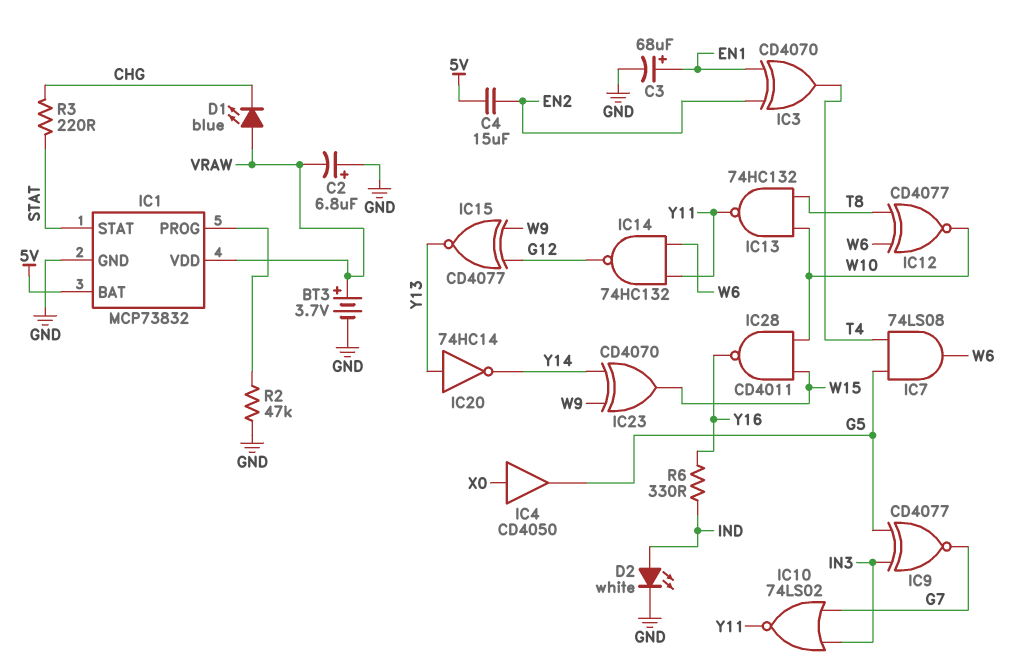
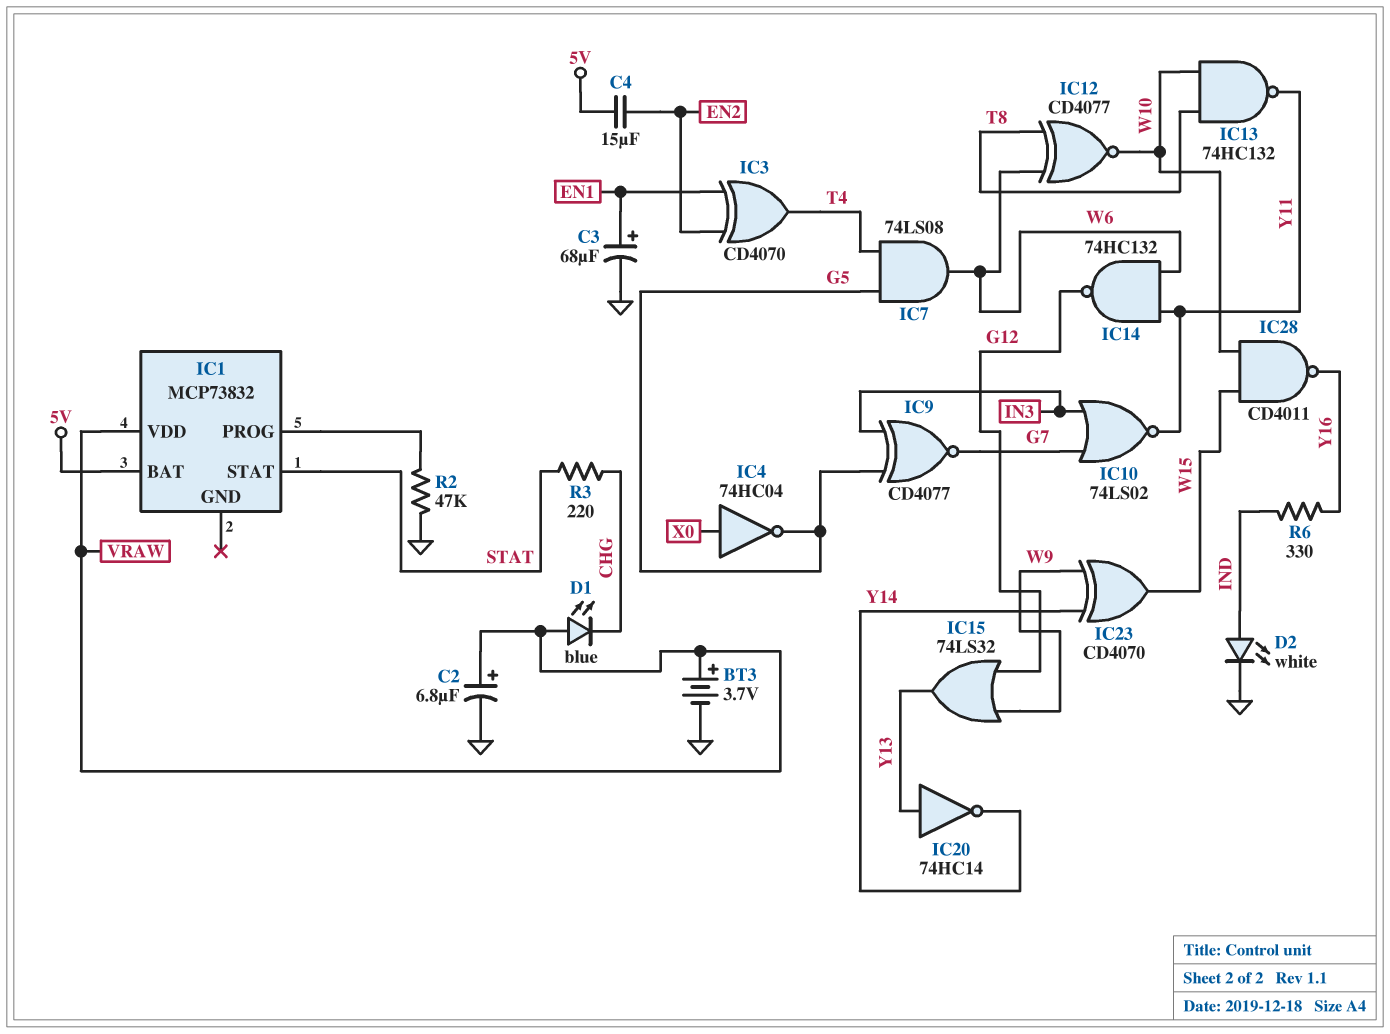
C2: 6.8uF (plus GND, minus VRAW) -> 6.8uF (plus VRAW, minus GND)
IC1 pin GND: GND -> none
IC4: buffer CD4050 (in X0, out G5) -> NOT 74HC04 (in X0, out G5)
IC15: XNOR CD4077 (in G12, in W9, out Y13) -> OR 74LS32 (in G12, in W9, out Y13)

